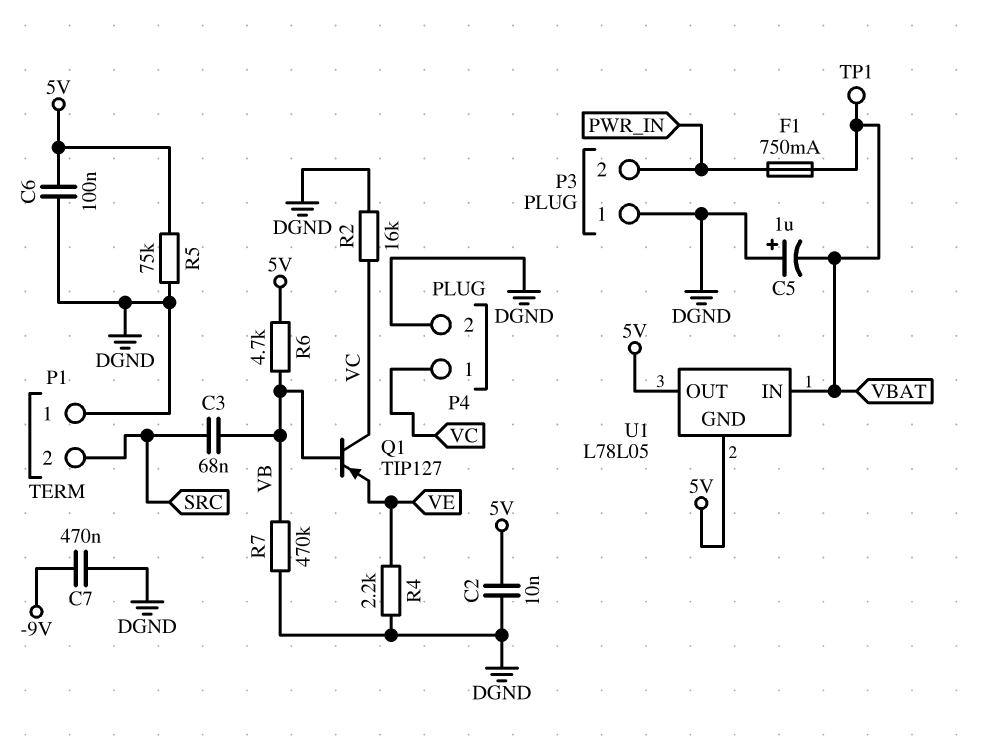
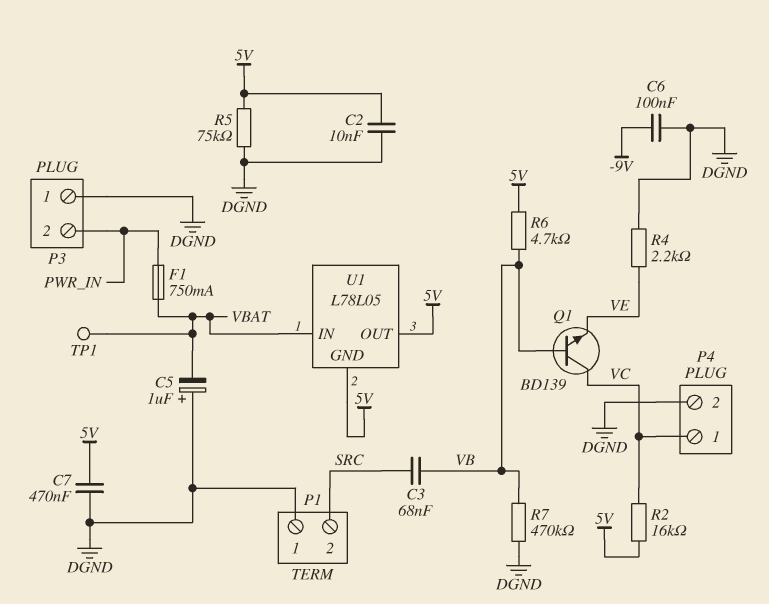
C6: 100nF (5V, DGND) -> 100nF (-9V, DGND)
C7: 470nF (-9V, DGND) -> 470nF (5V, DGND)
Q1: PNP TIP127 (B VB, C VC, E VE) -> NPN BD139 (B VB, C VC, E VE)
R2: 16k (DGND, VC) -> 16k (5V, VC)

